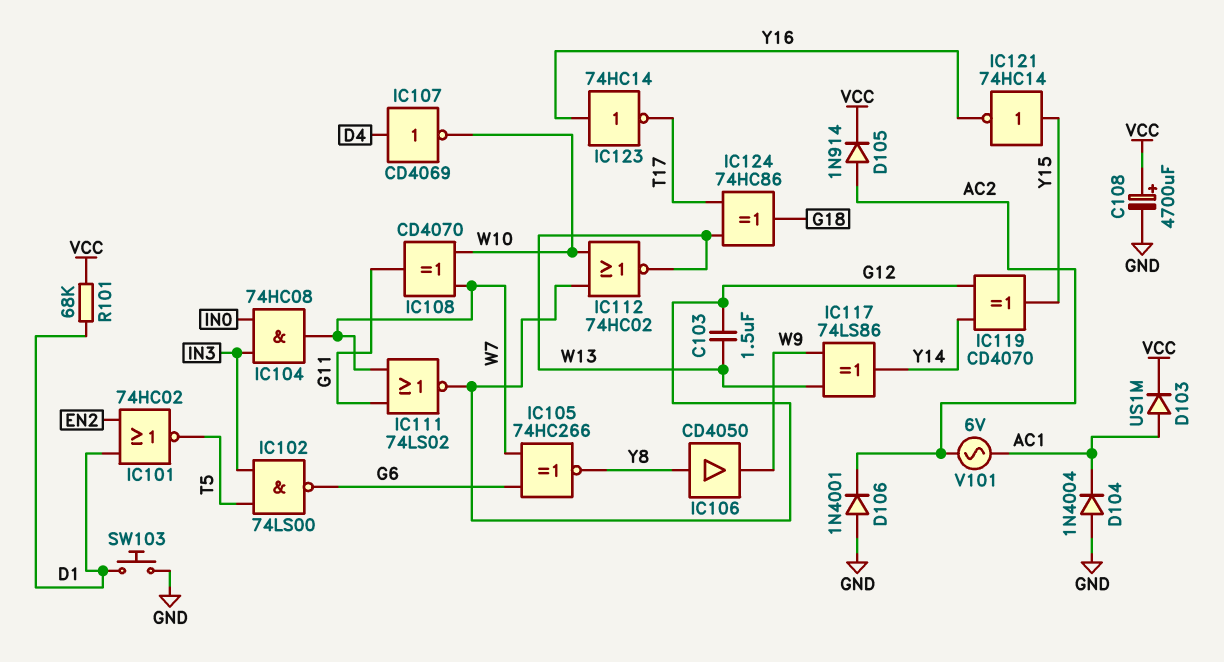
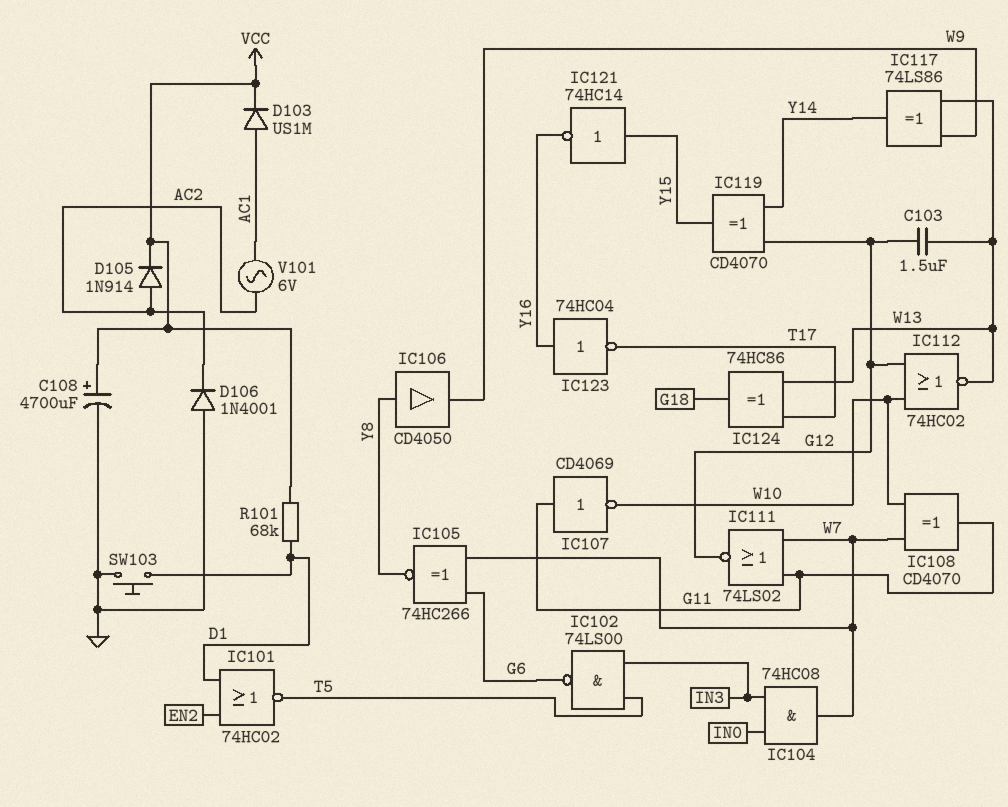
D104: diode 1N4004 (A GND, K AC1) -> none
IC107: NOT CD4069 (in D4, out W10) -> NOT CD4069 (in G11, out W10)
IC123: NOT 74HC14 (in Y16, out T17) -> NOT 74HC04 (in Y16, out T17)

